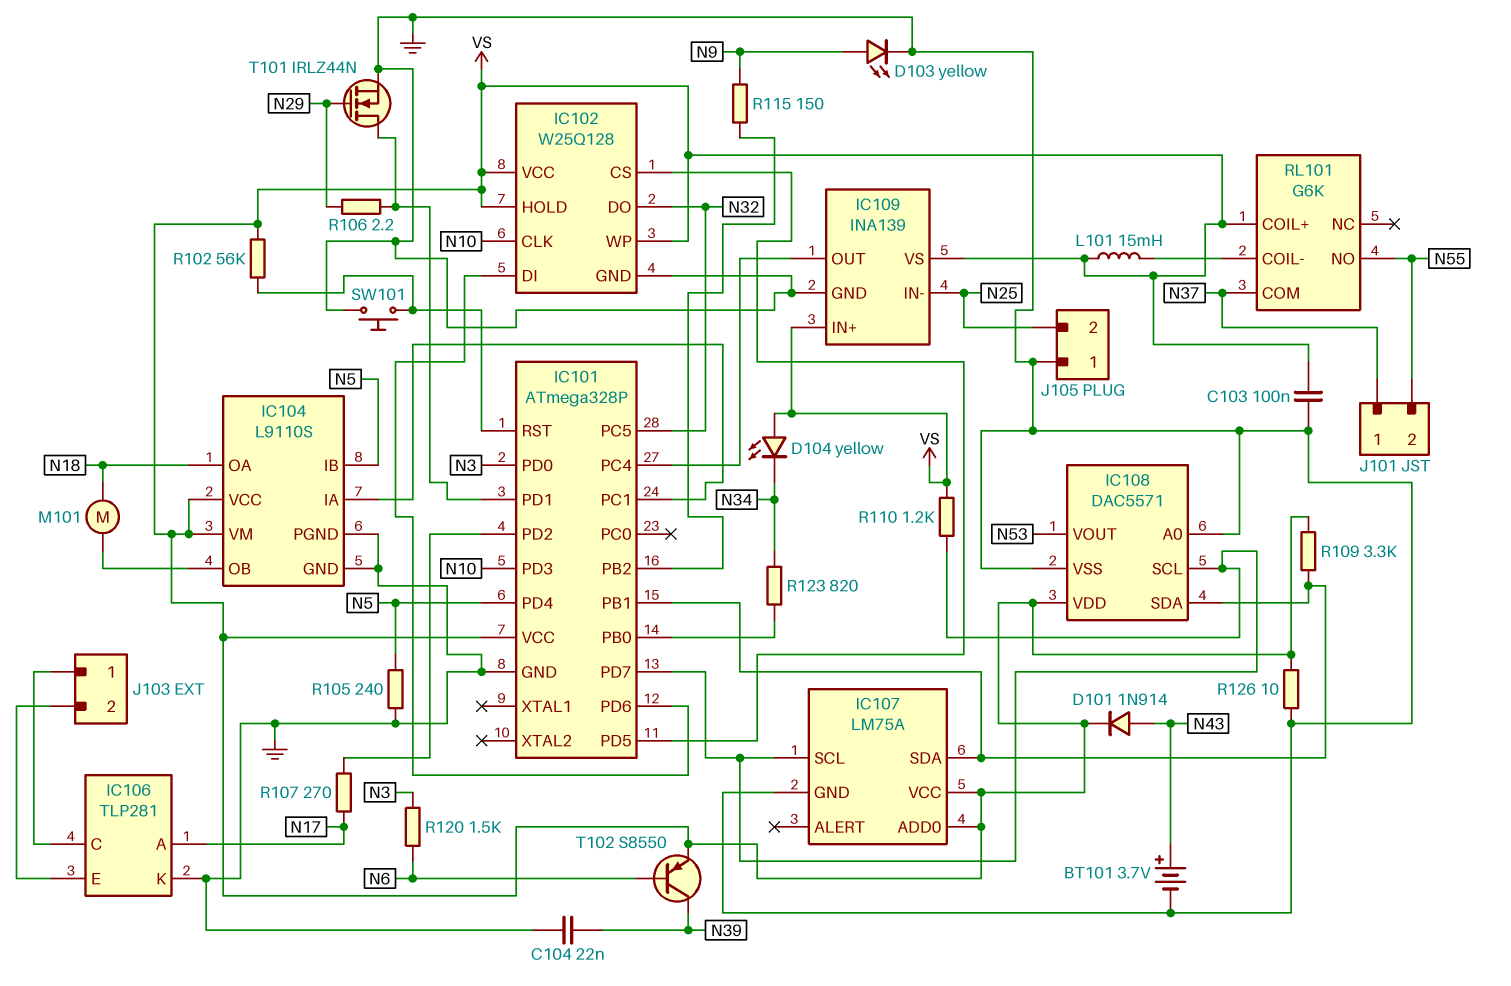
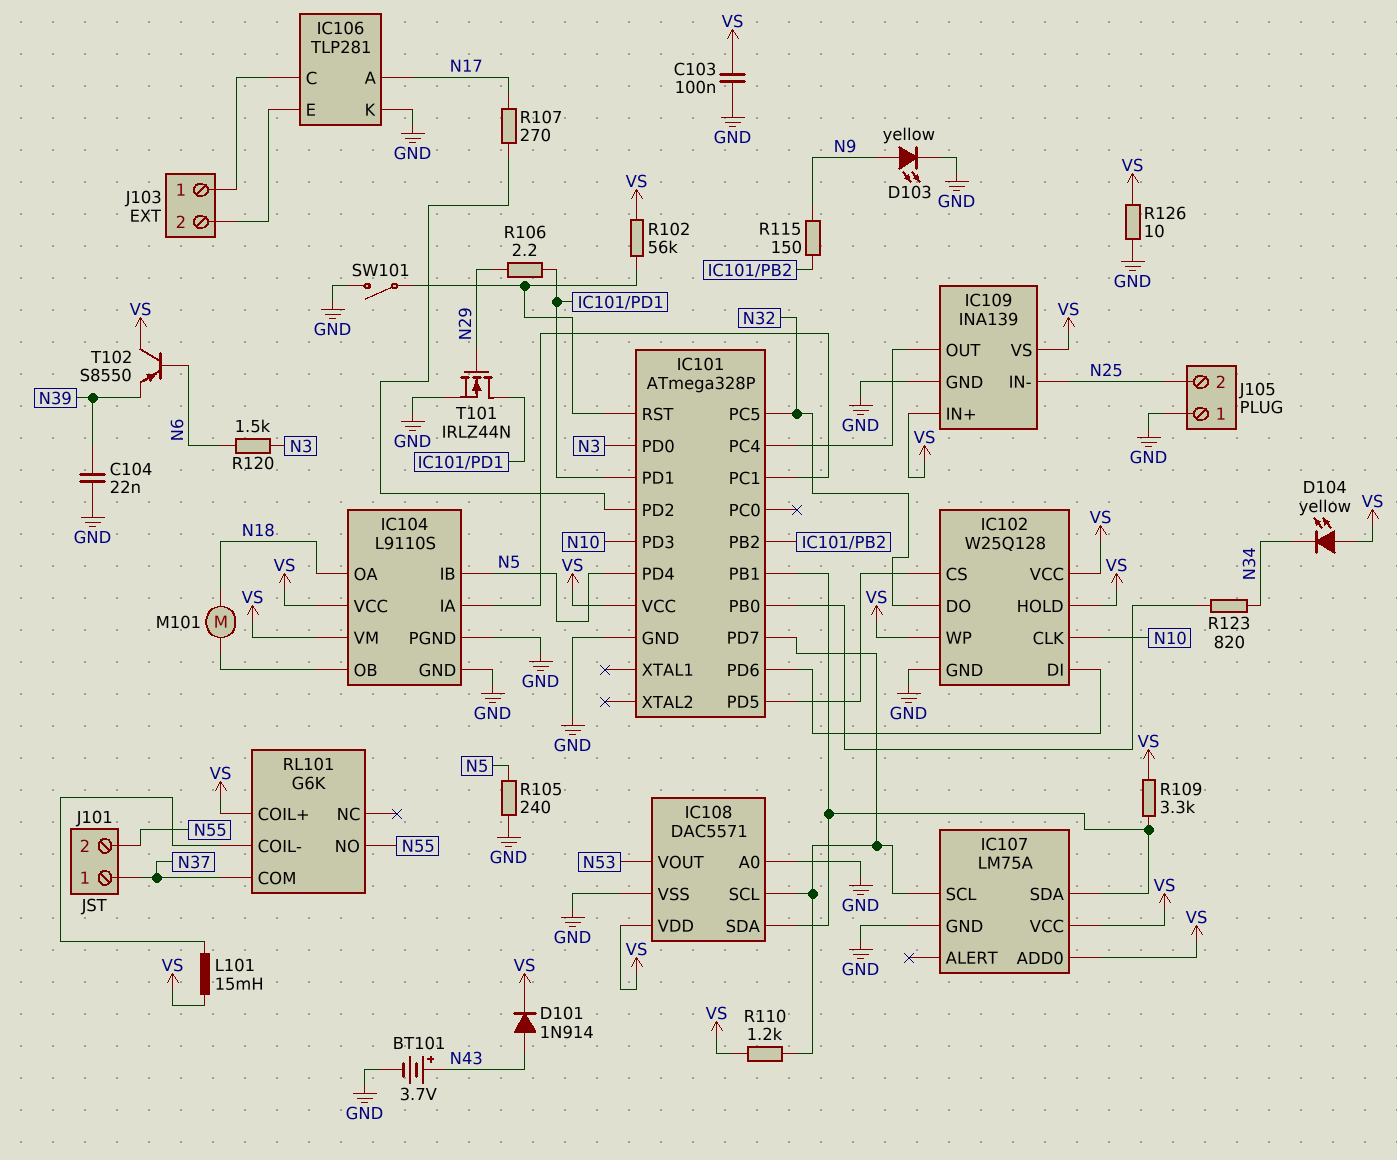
SW101: button (GND, IC101/RST) -> switch (GND, IC101/RST)
T102: PNP S8550 (B N6, C N39, E VS) -> PNP S8550 (B N6, C VS, E N39)

